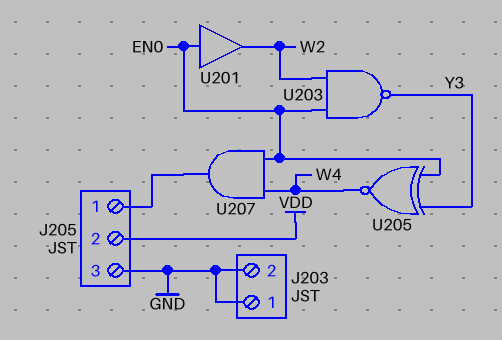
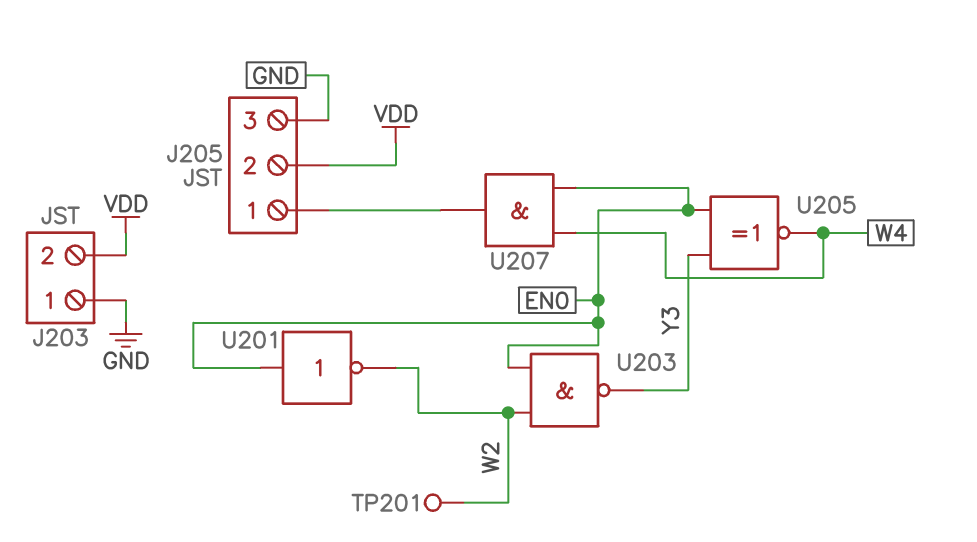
J203 pin 2: GND -> VDD
TP201: none -> test point (W2)
U201: buffer (in EN0, out W2) -> NOT (in EN0, out W2)

